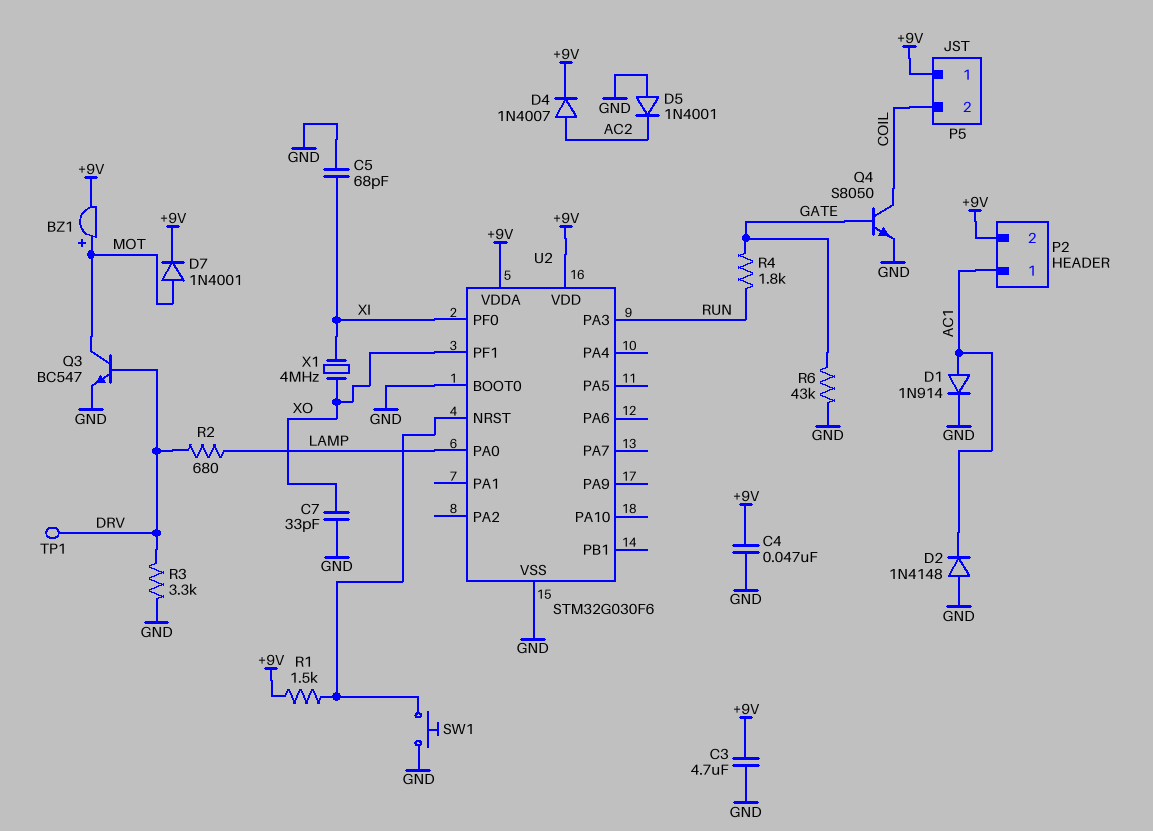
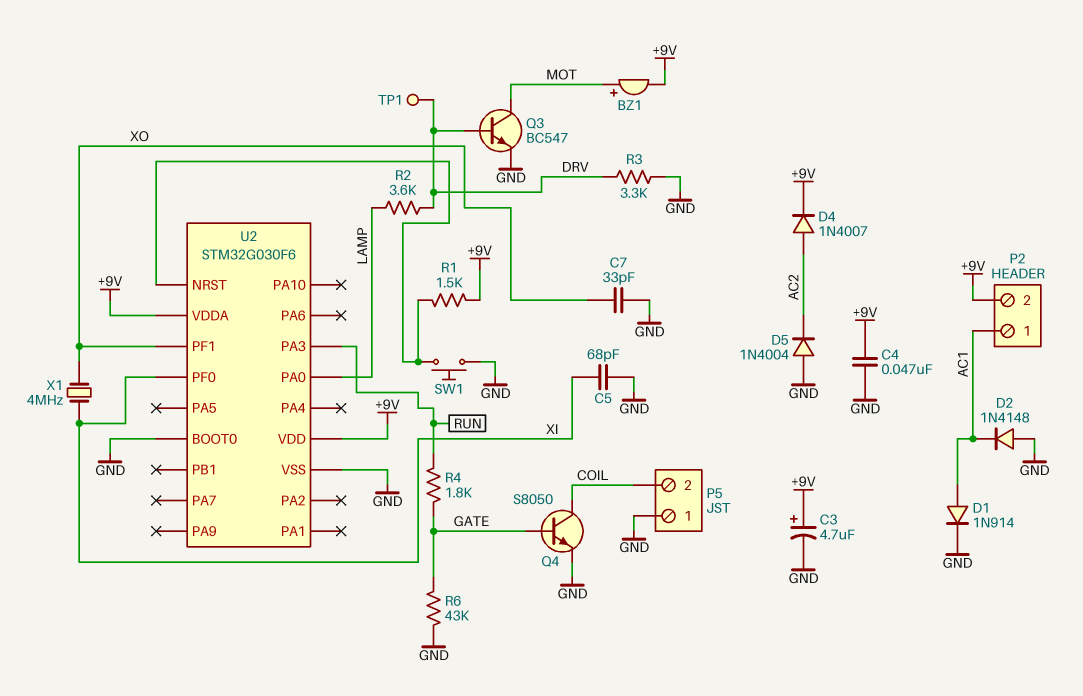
C3: 4.7uF (+9V, GND) -> 4.7uF (plus +9V, minus GND)
D5: diode 1N4001 (A GND, K AC2) -> diode 1N4004 (A GND, K AC2)
D7: diode 1N4001 (A MOT, K +9V) -> none
P5 pin 1: +9V -> GND
R2: 680 (DRV, LAMP) -> 3.6k (DRV, LAMP)

